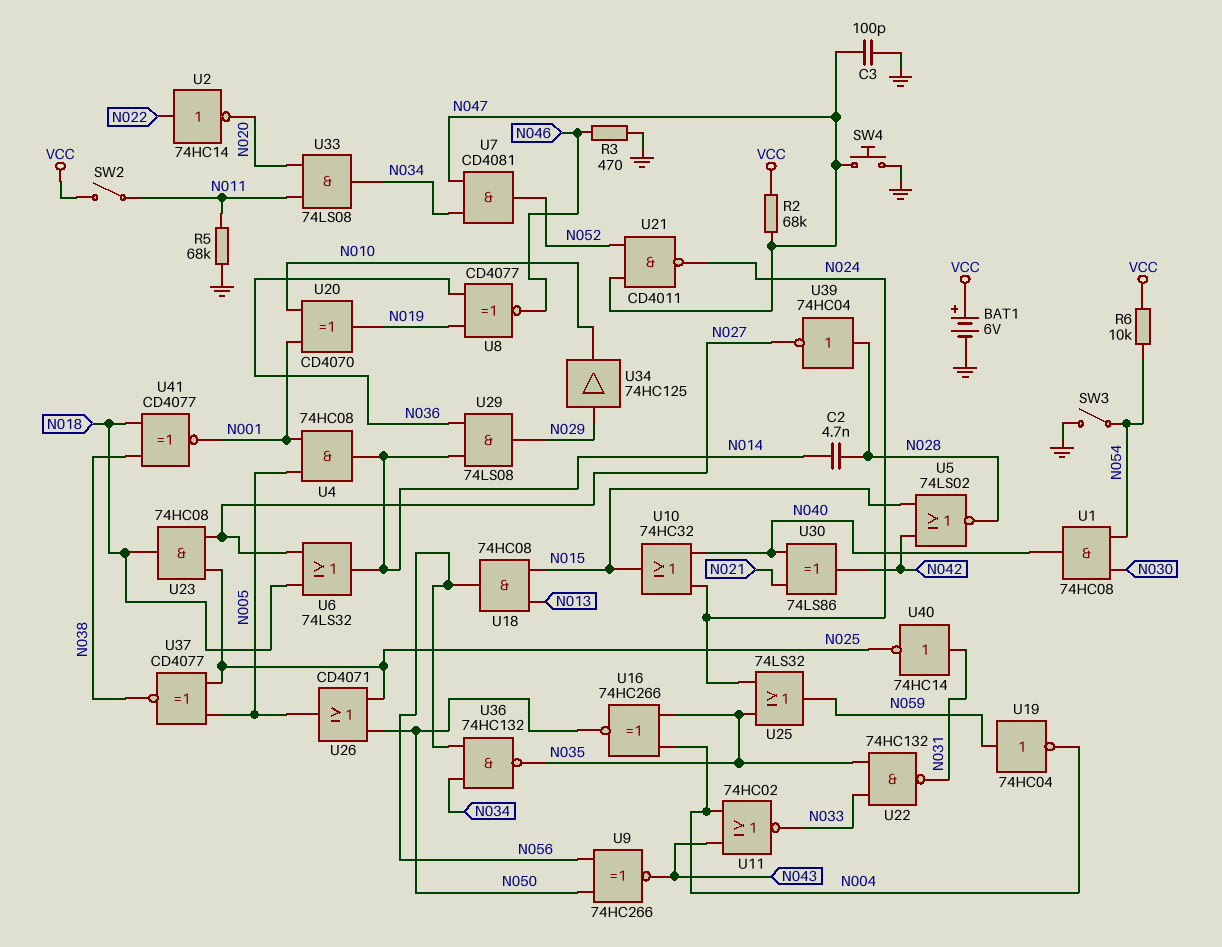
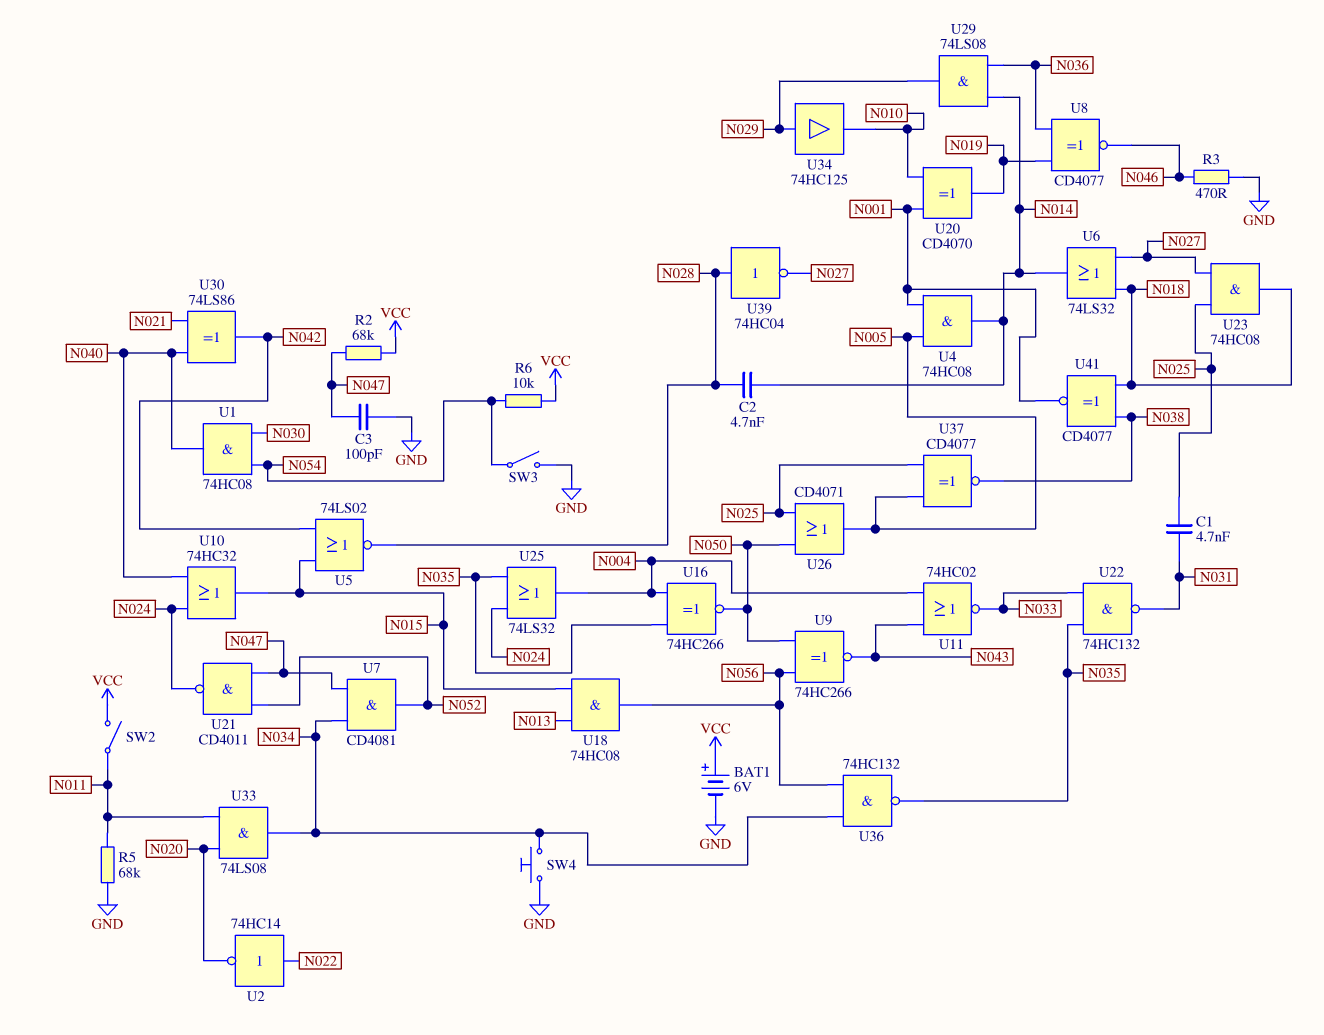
C1: none -> 4.7nF (N025, N031)
SW4: button (GND, N047) -> button (GND, N034)
U19: NOT 74HC04 (in N059, out N004) -> none
U25: OR 74LS32 (in N024, in N035, out N059) -> OR 74LS32 (in N024, in N035, out N004)
U40: NOT 74HC14 (in N031, out N025) -> none

